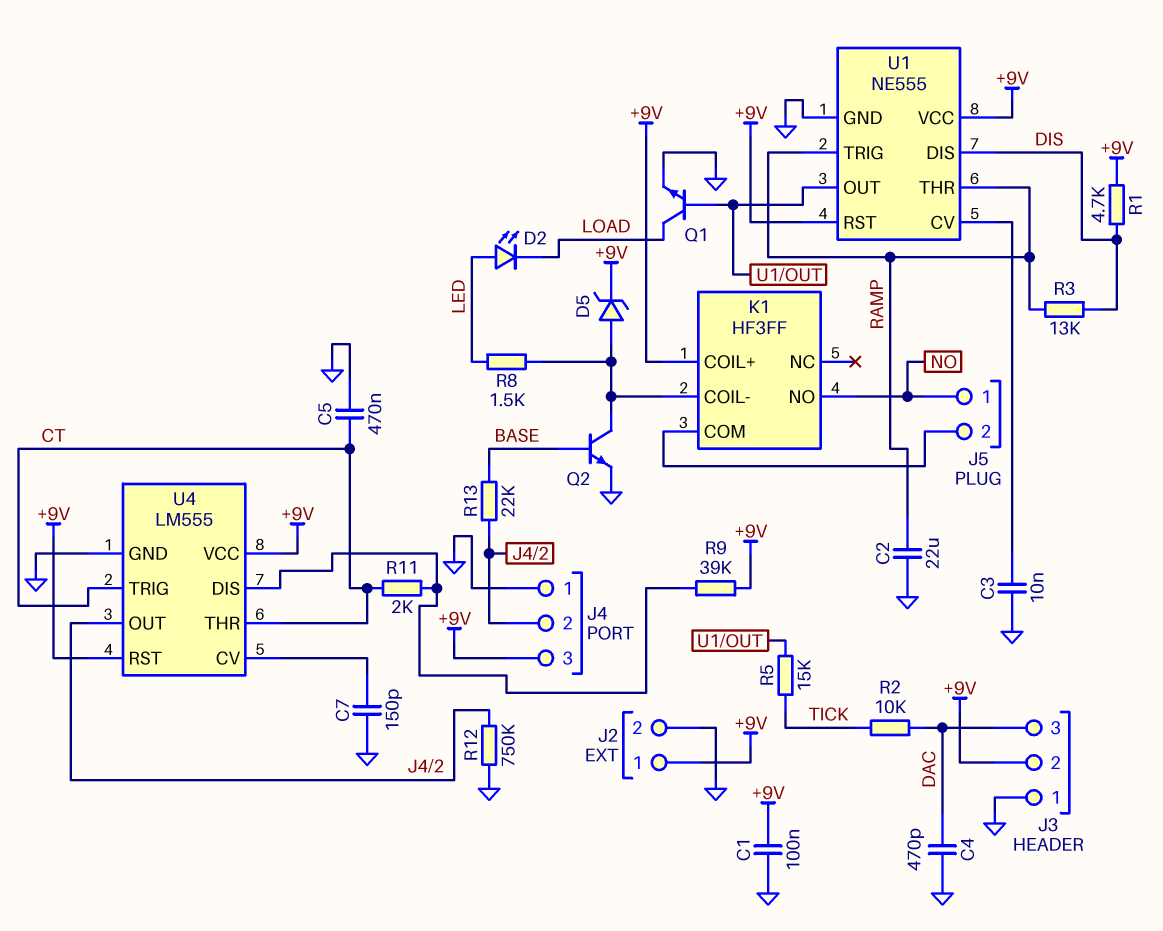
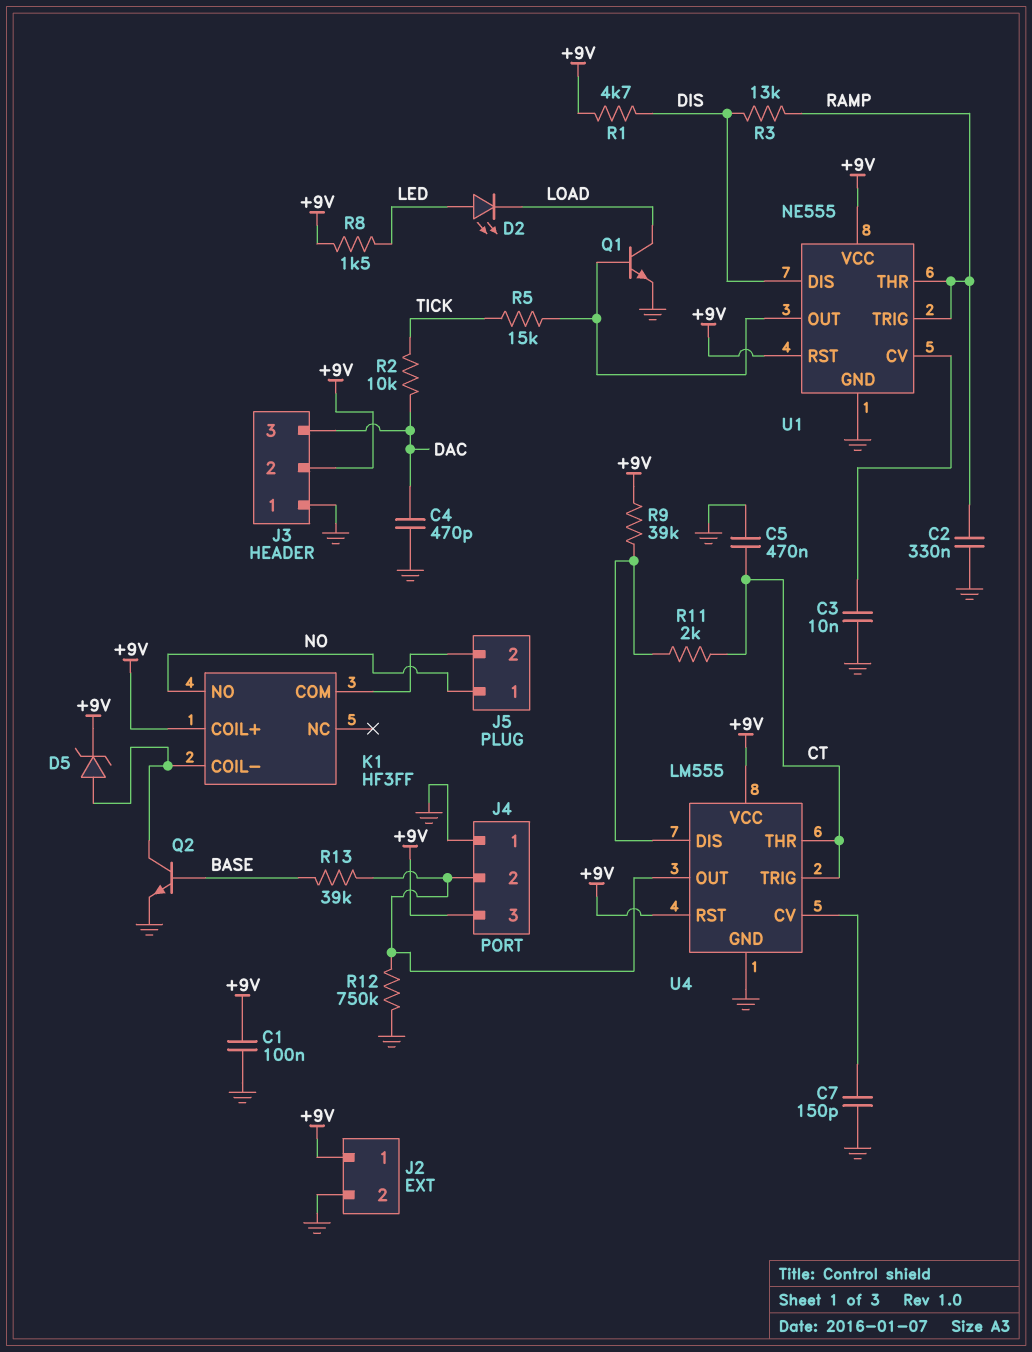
C2: 22uF (GND, RAMP) -> 330nF (GND, RAMP)
R8: 1.5k (K1/COIL-, LED) -> 1.5k (+9V, LED)
R13: 22k (BASE, J4/2) -> 39k (BASE, J4/2)

